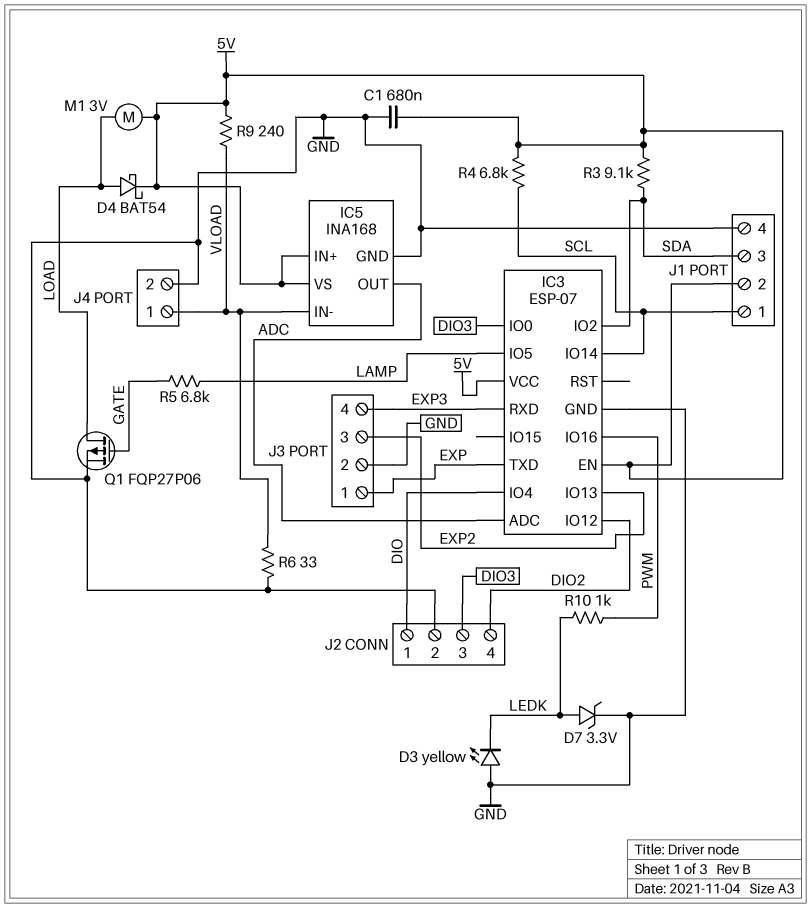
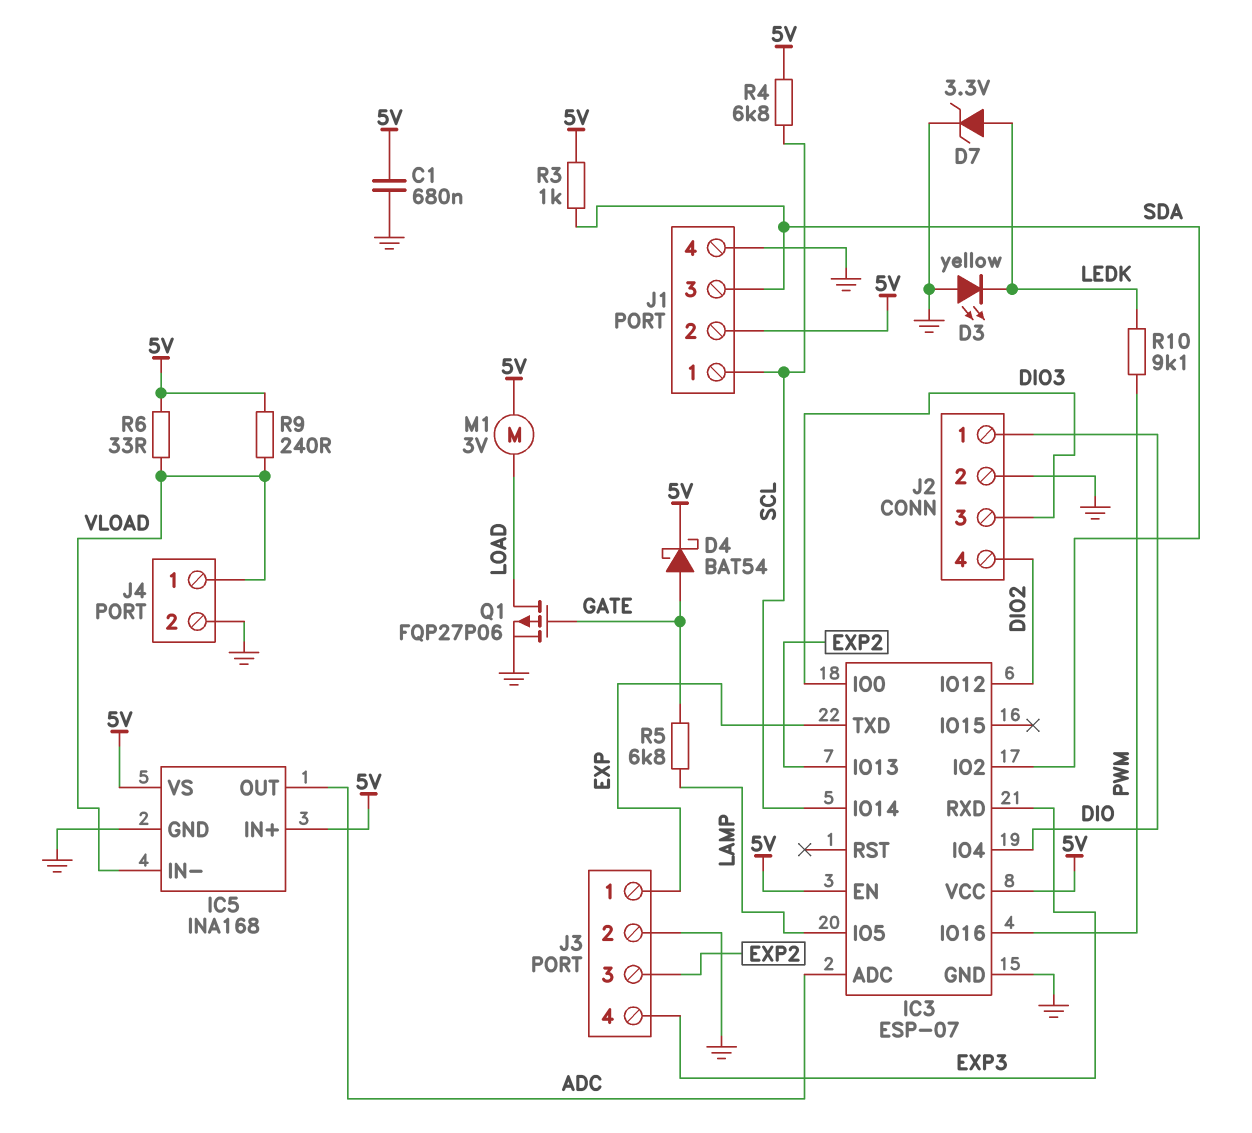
D4: schottky BAT54 (A LOAD, K 5V) -> schottky BAT54 (A GATE, K 5V)
R3: 9.1k (5V, SDA) -> 1k (5V, SDA)
R6: 33 (GND, VLOAD) -> 33 (5V, VLOAD)
R10: 1k (LEDK, PWM) -> 9.1k (LEDK, PWM)

